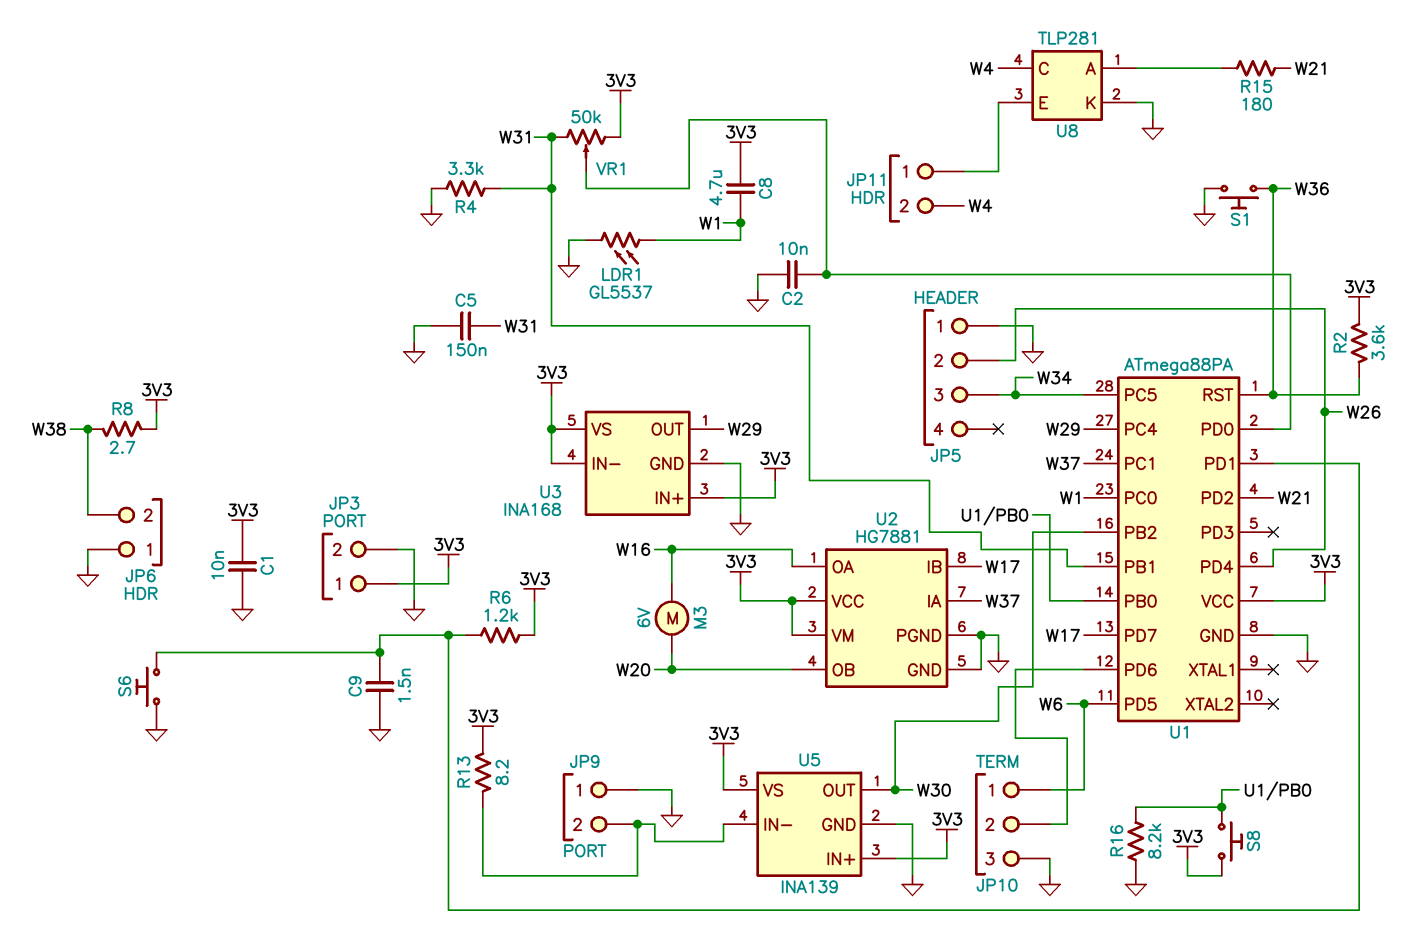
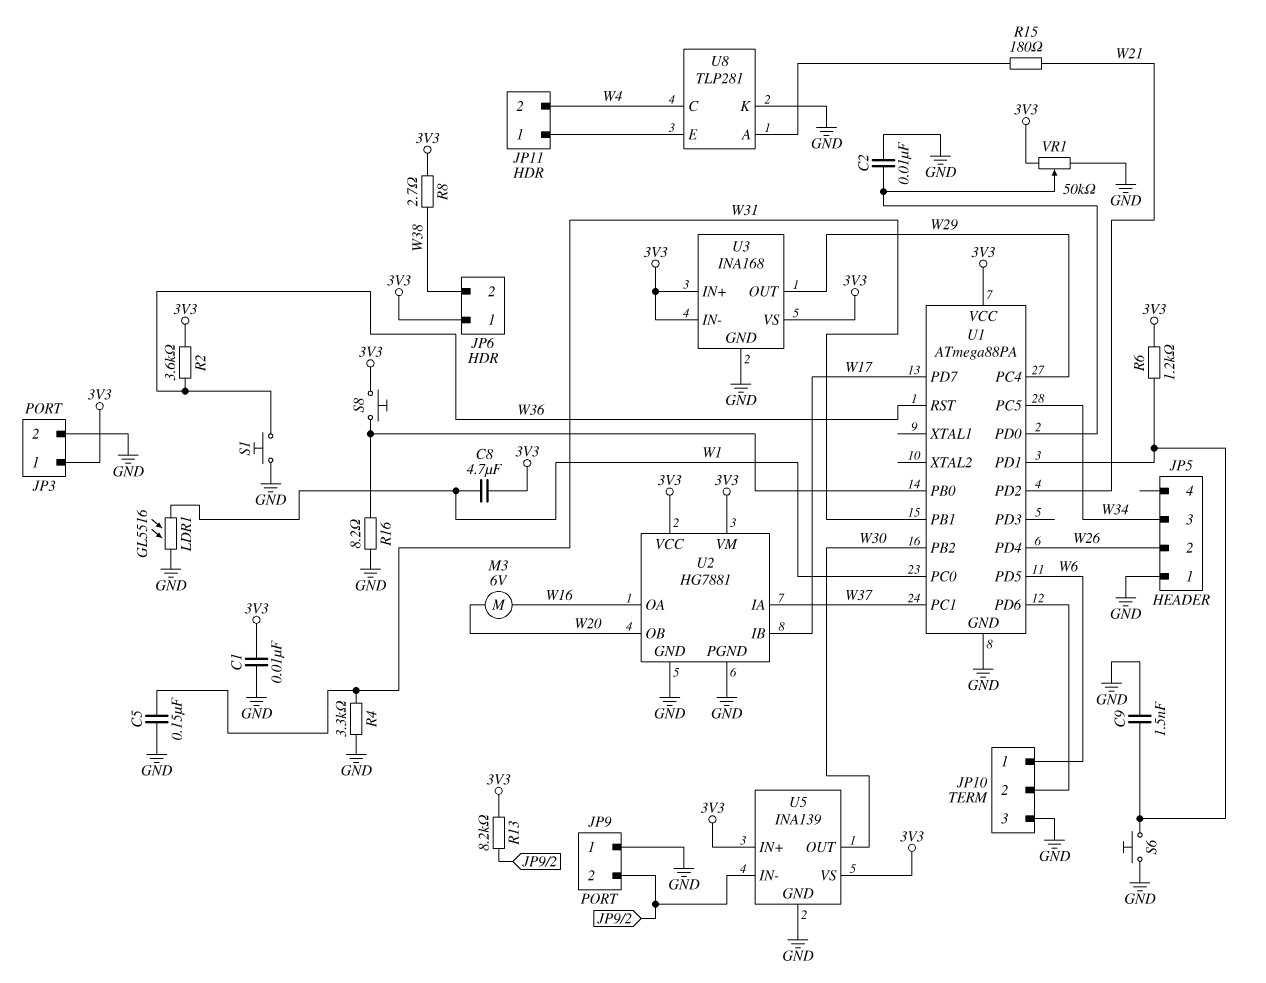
JP6 pin 1: GND -> 3V3
LDR1: GL5537 (GND, W1) -> GL5516 (GND, W1)
R13: 8.2 (3V3, JP9/2) -> 8.2k (3V3, JP9/2)
R16: 8.2k (GND, U1/PB0) -> 8.2 (GND, U1/PB0)
VR1: 50k (3V3, W31, wiper U1/PD0) -> 50k (3V3, GND, wiper U1/PD0)

